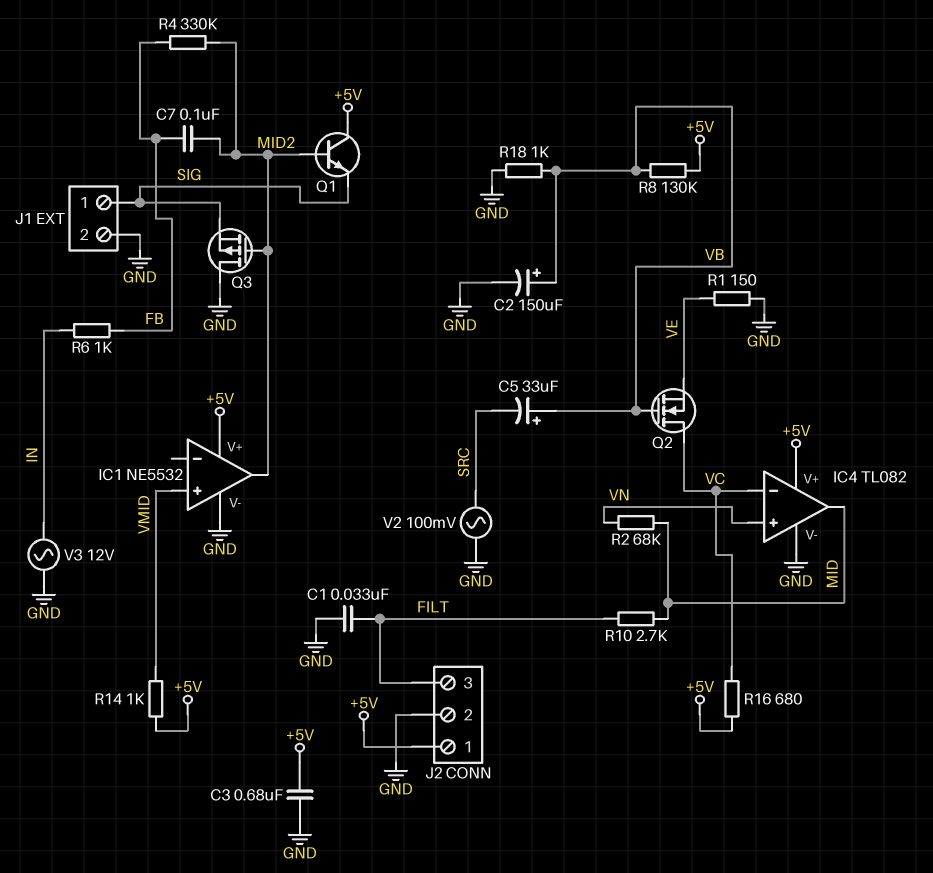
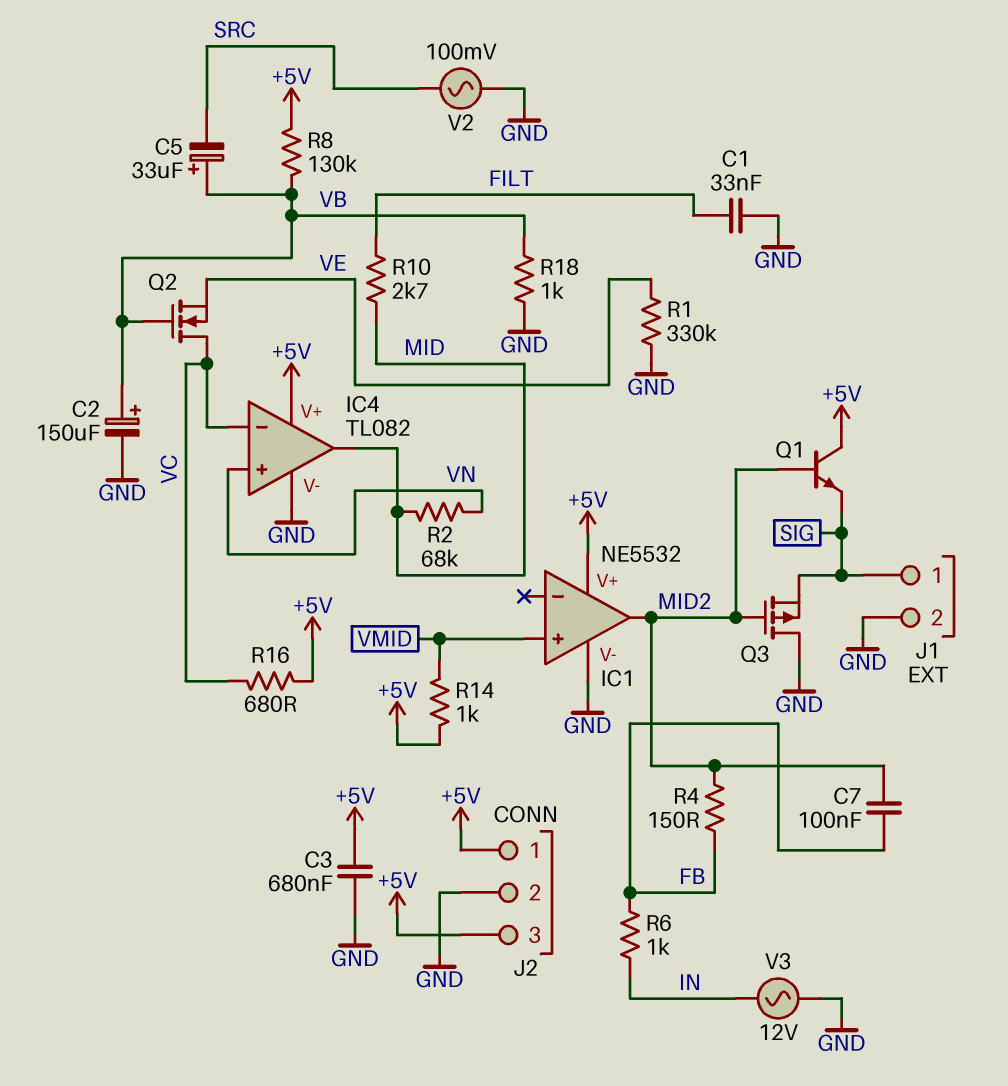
J2 pin 3: FILT -> +5V
R1: 150 (GND, VE) -> 330k (GND, VE)
R4: 330k (FB, MID2) -> 150 (FB, MID2)

